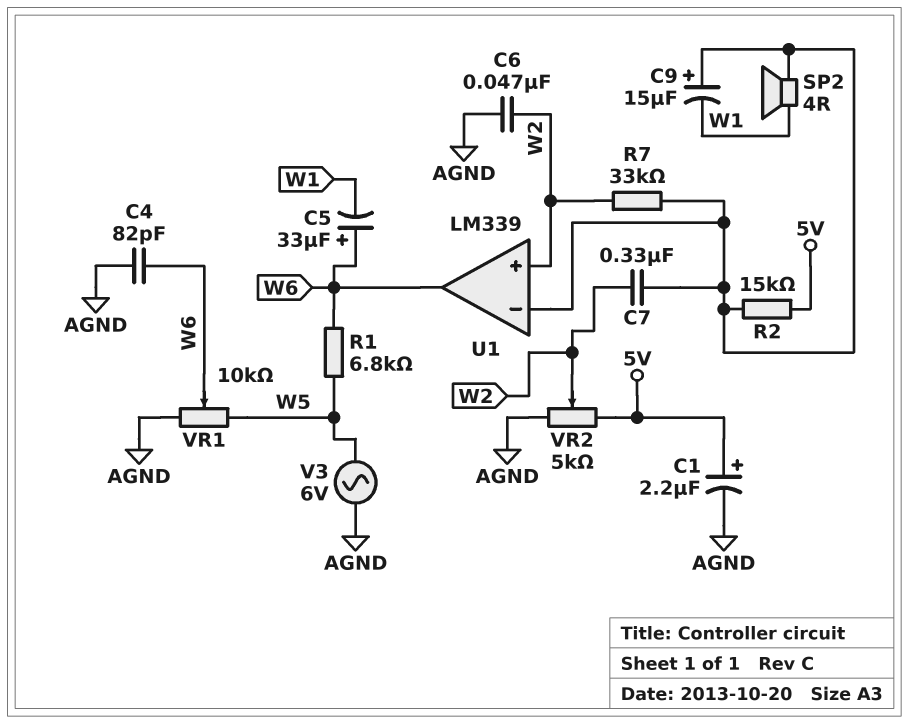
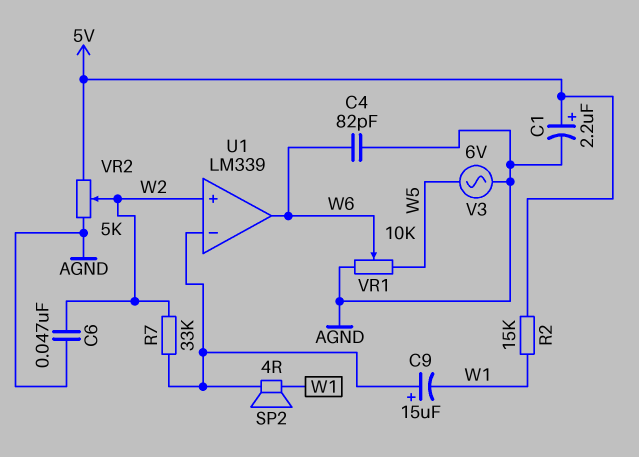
C5: 33uF (plus W6, minus W1) -> none
C7: 330nF (U1/in-, W2) -> none
R1: 6.8k (W5, W6) -> none
R2: 15k (5V, U1/in-) -> 15k (5V, W1)

